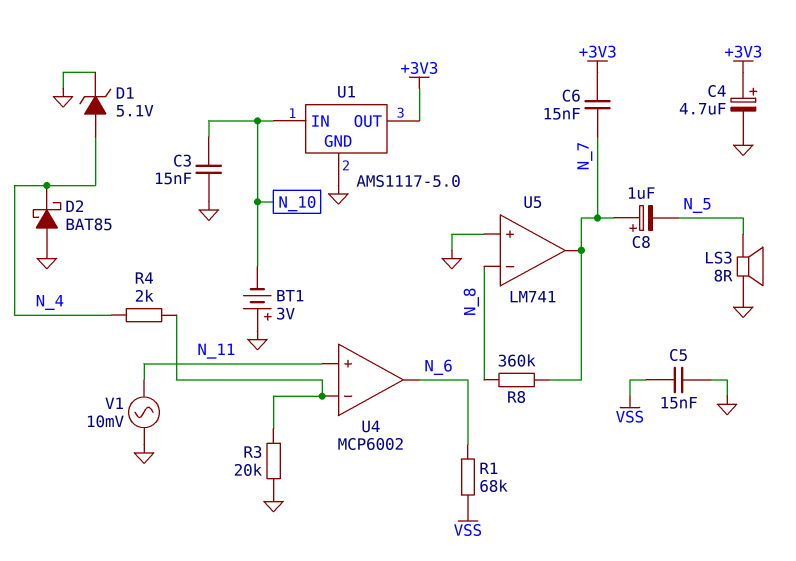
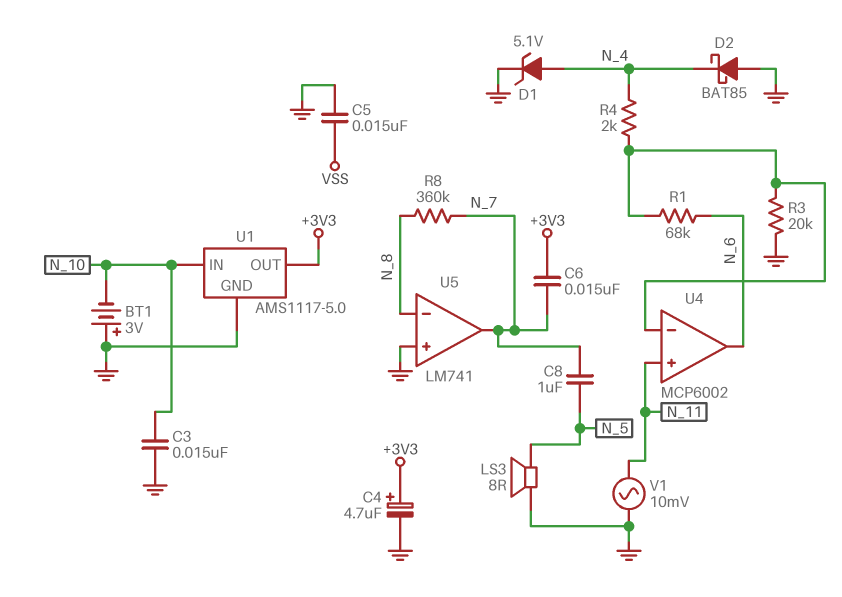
C8: 1uF (plus N_7, minus N_5) -> 1uF (N_5, N_7)
R1: 68k (N_6, VSS) -> 68k (N_6, U4/in-)

